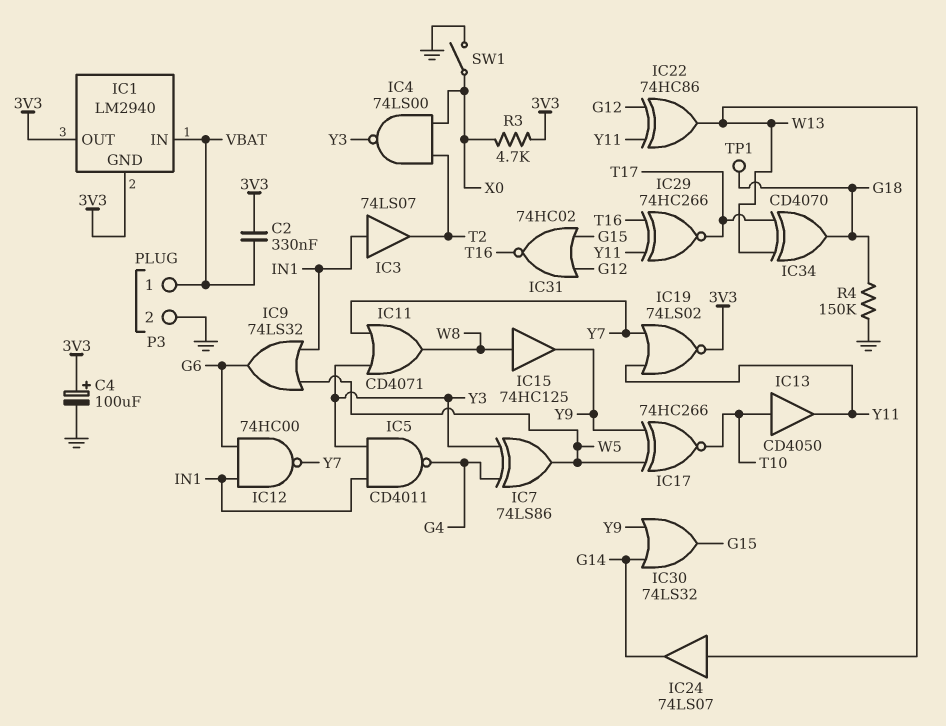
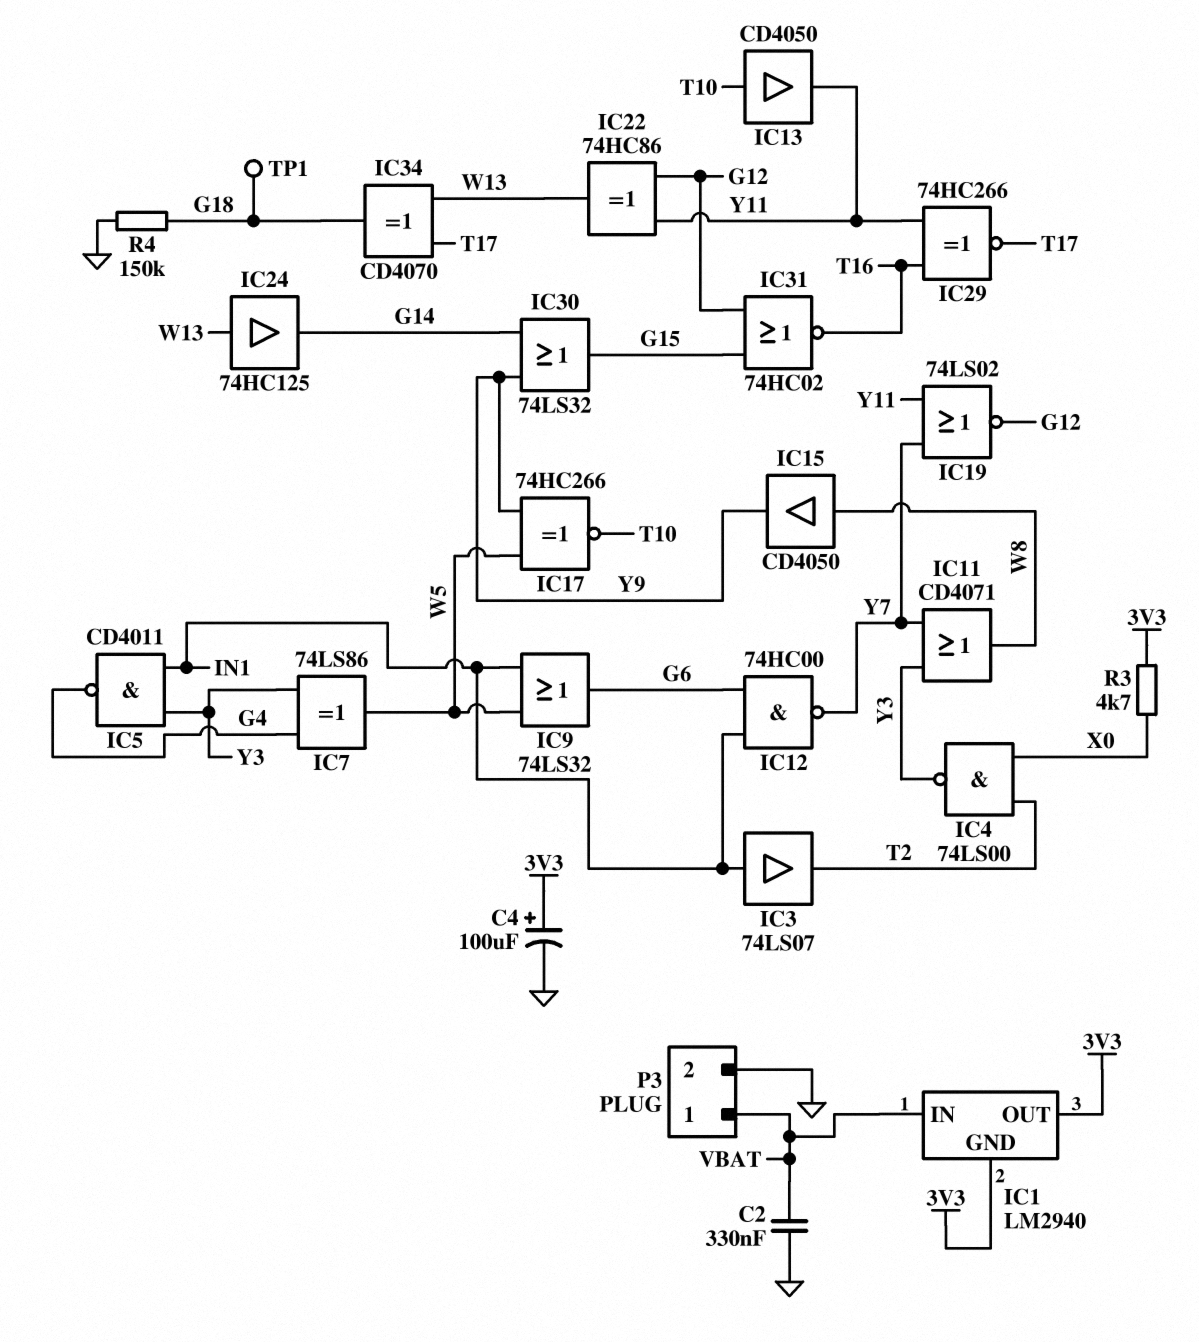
C2: 330nF (3V3, VBAT) -> 330nF (GND, VBAT)
IC15: buffer 74HC125 (in W8, out Y9) -> buffer CD4050 (in W8, out Y9)
IC19: NOR 74LS02 (in Y7, in Y11, out 3V3) -> NOR 74LS02 (in Y7, in Y11, out G12)
IC24: buffer 74LS07 (in W13, out G14) -> buffer 74HC125 (in W13, out G14)
SW1: switch (GND, X0) -> none

